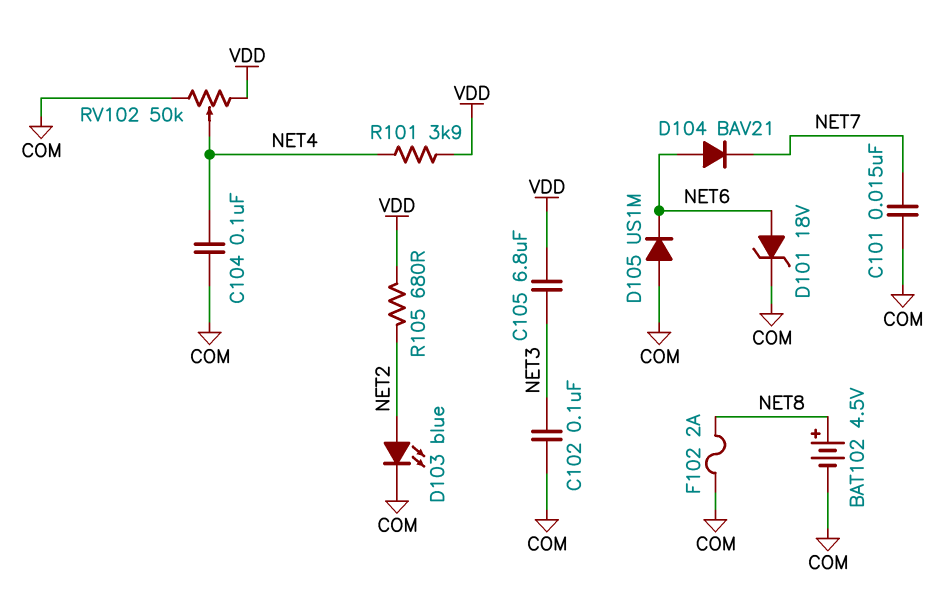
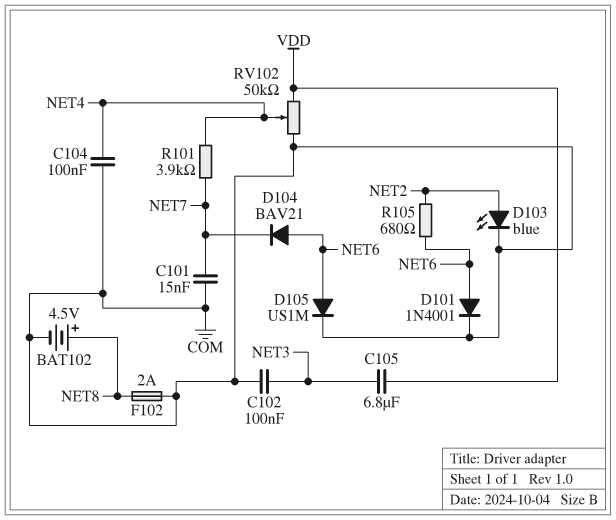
D101: zener 18V (A NET6, K COM) -> diode 1N4001 (A NET6, K COM)
D105: diode US1M (A COM, K NET6) -> diode US1M (A NET6, K COM)
R101: 3.9k (NET4, VDD) -> 3.9k (NET4, NET7)
R105: 680 (NET2, VDD) -> 680 (NET2, NET6)

